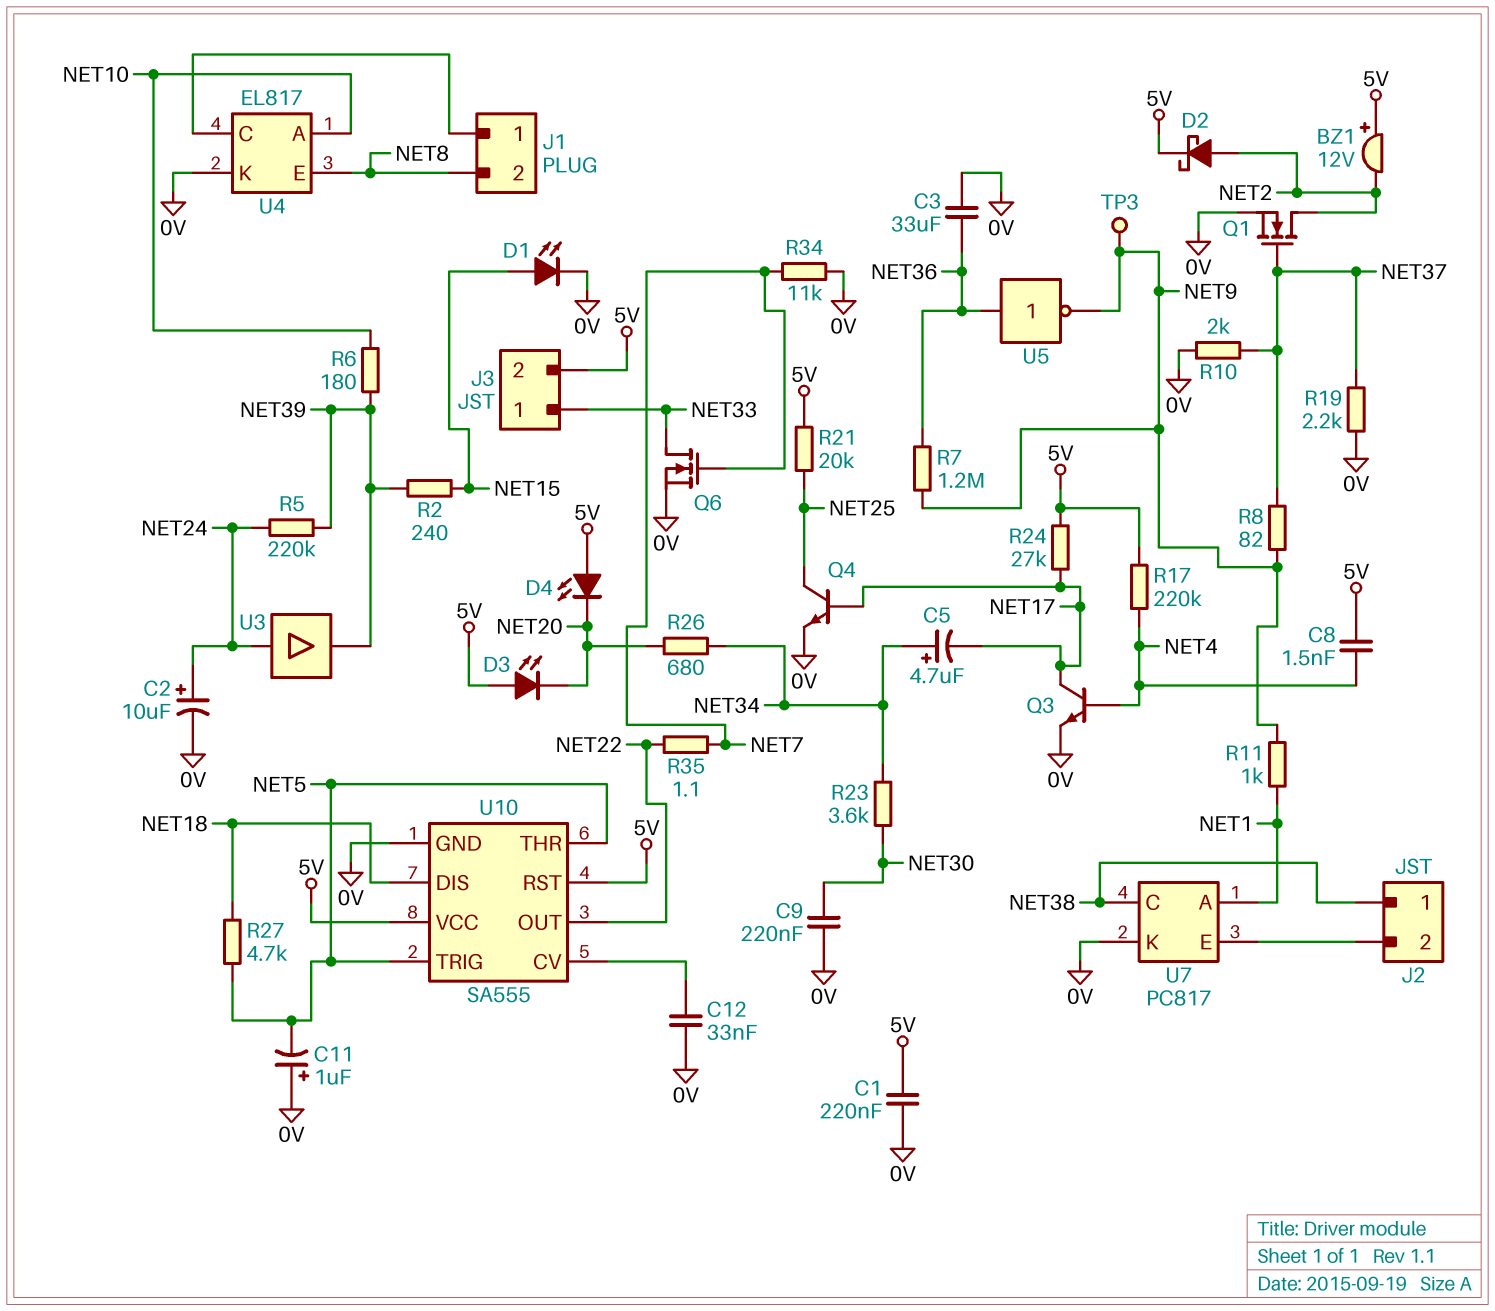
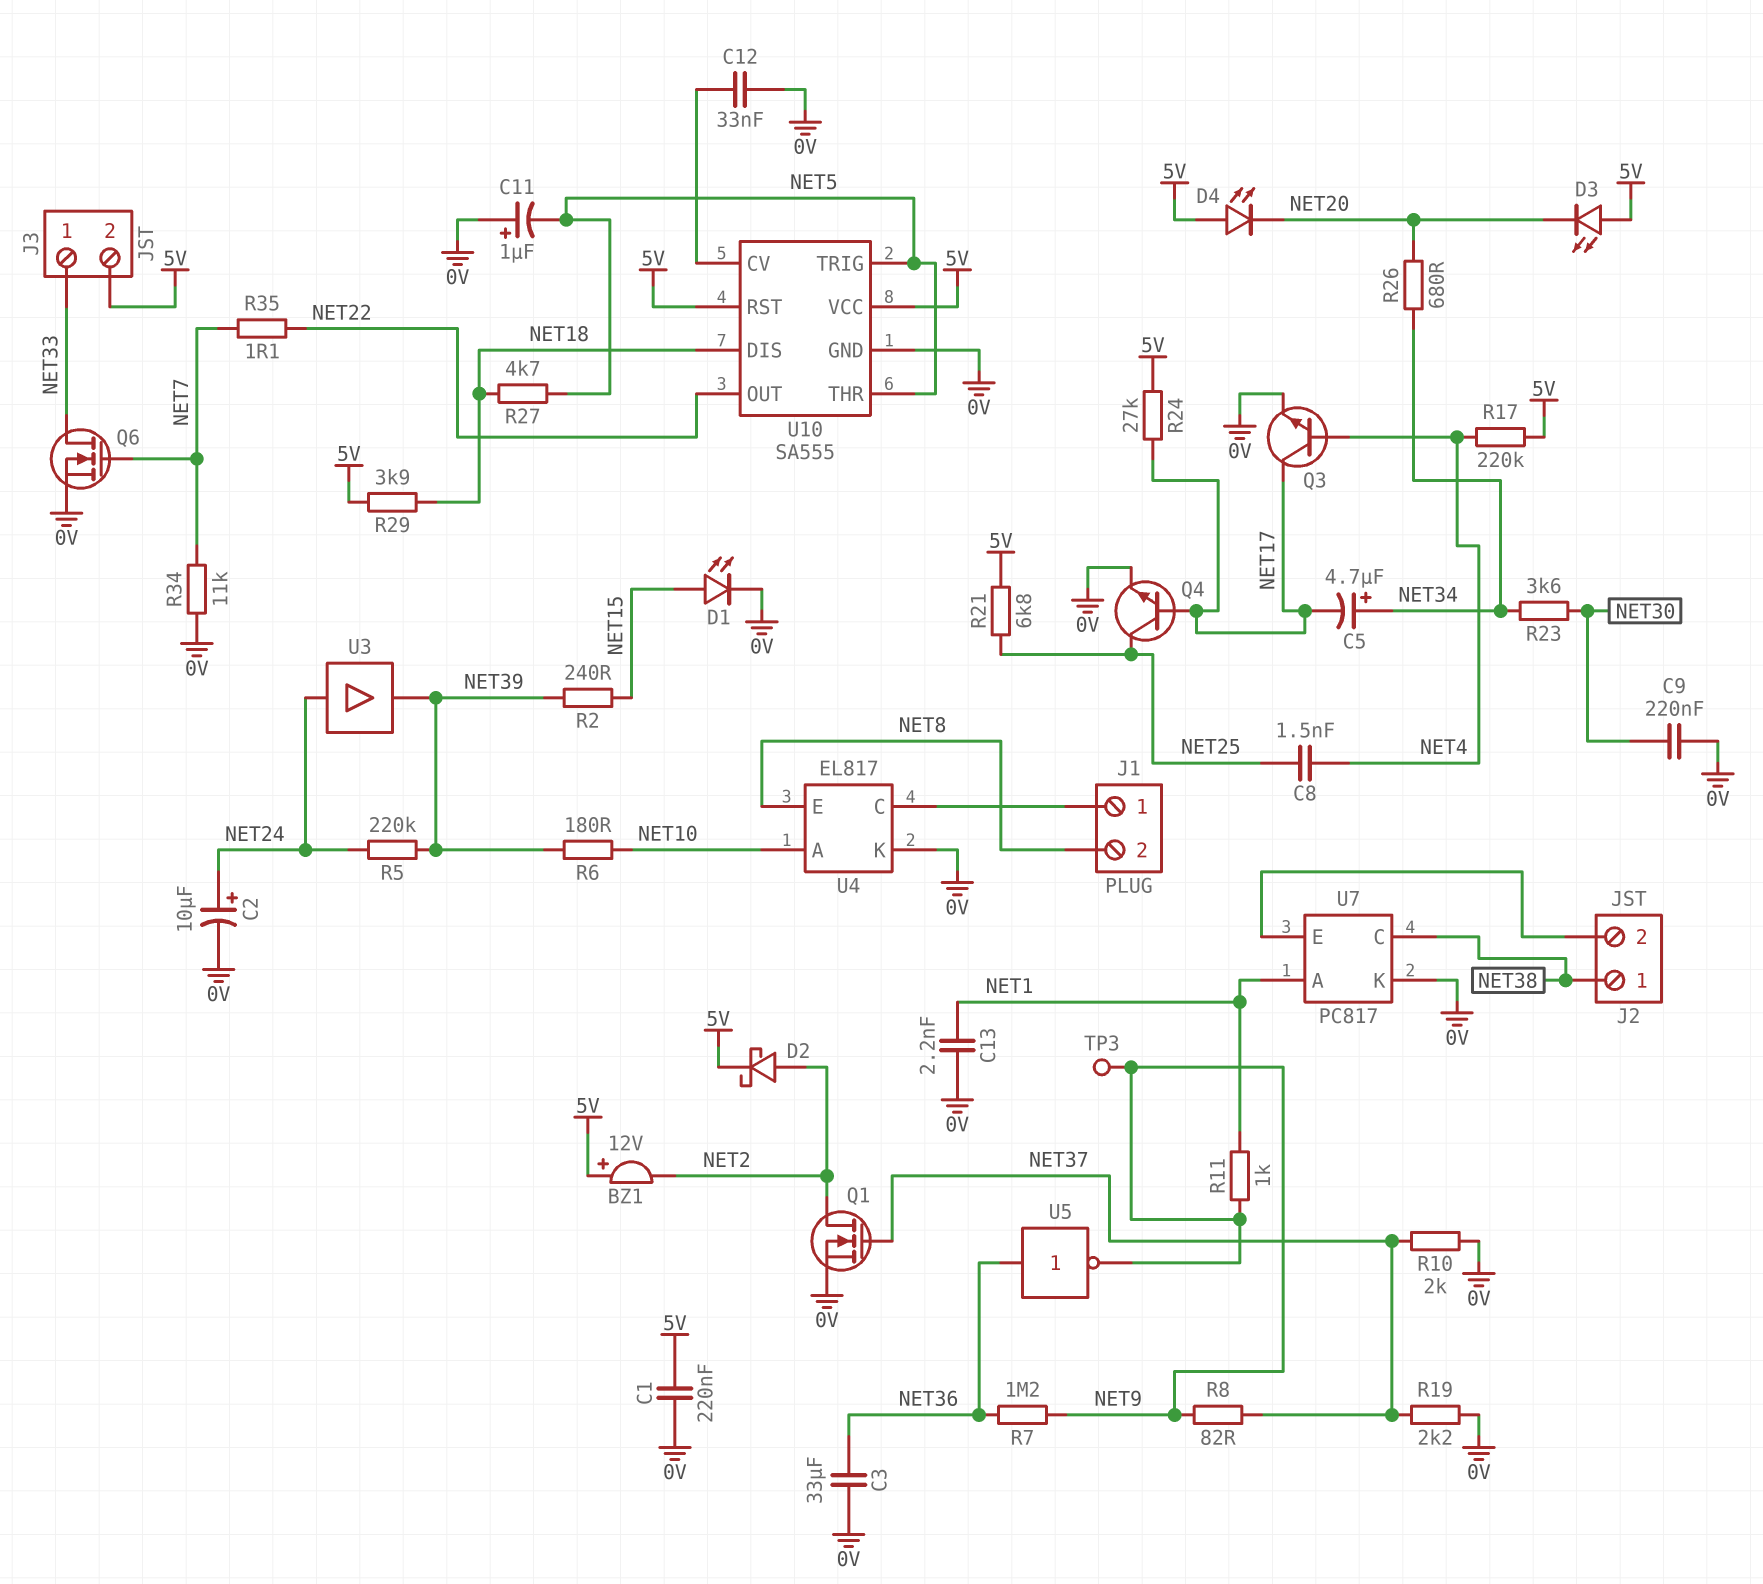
C8: 1.5nF (5V, NET4) -> 1.5nF (NET4, NET25)
C13: none -> 2.2nF (0V, NET1)
R21: 20k (5V, NET25) -> 6.8k (5V, NET25)
R29: none -> 3.9k (5V, NET18)

